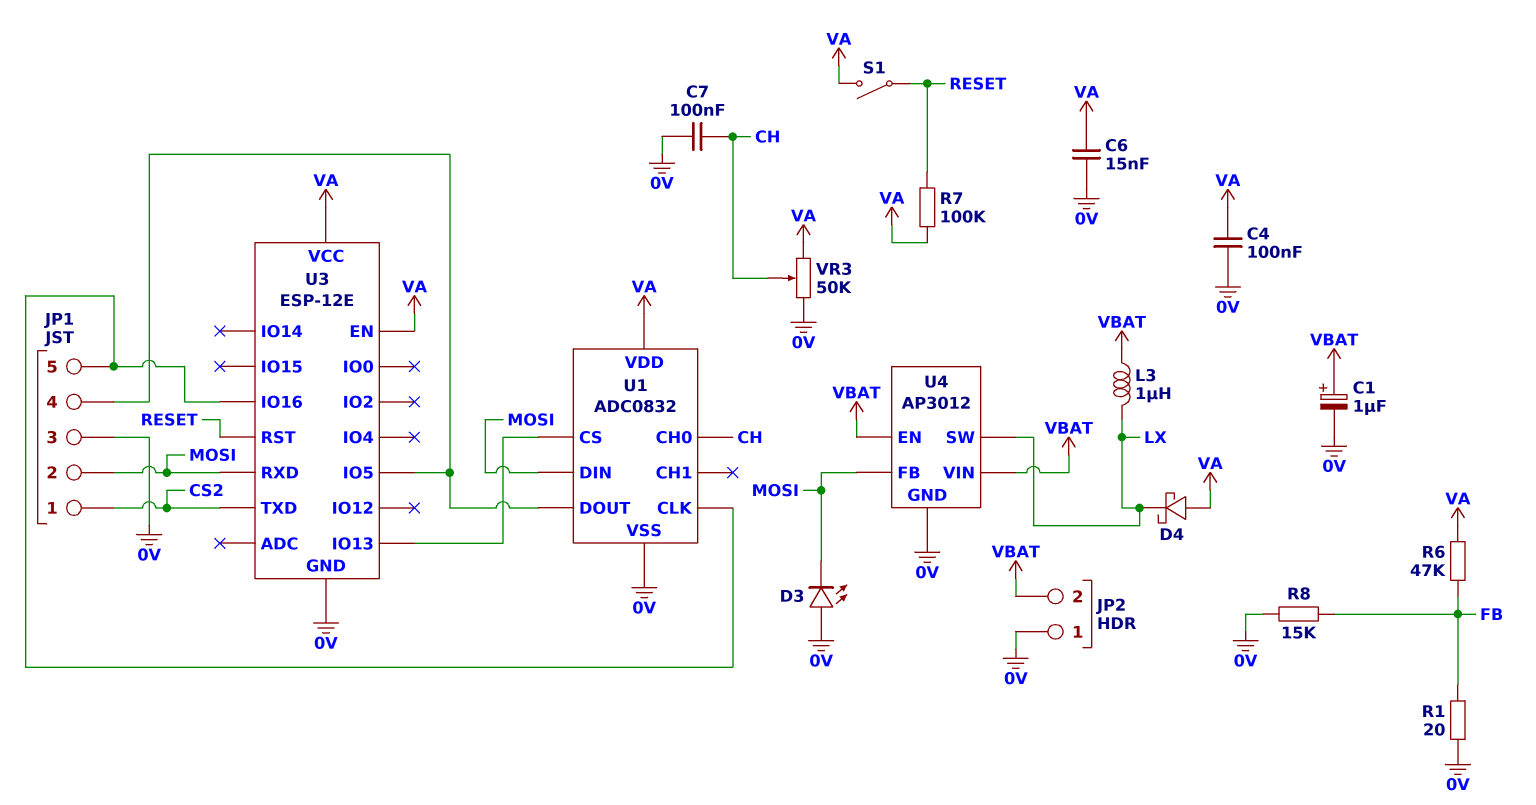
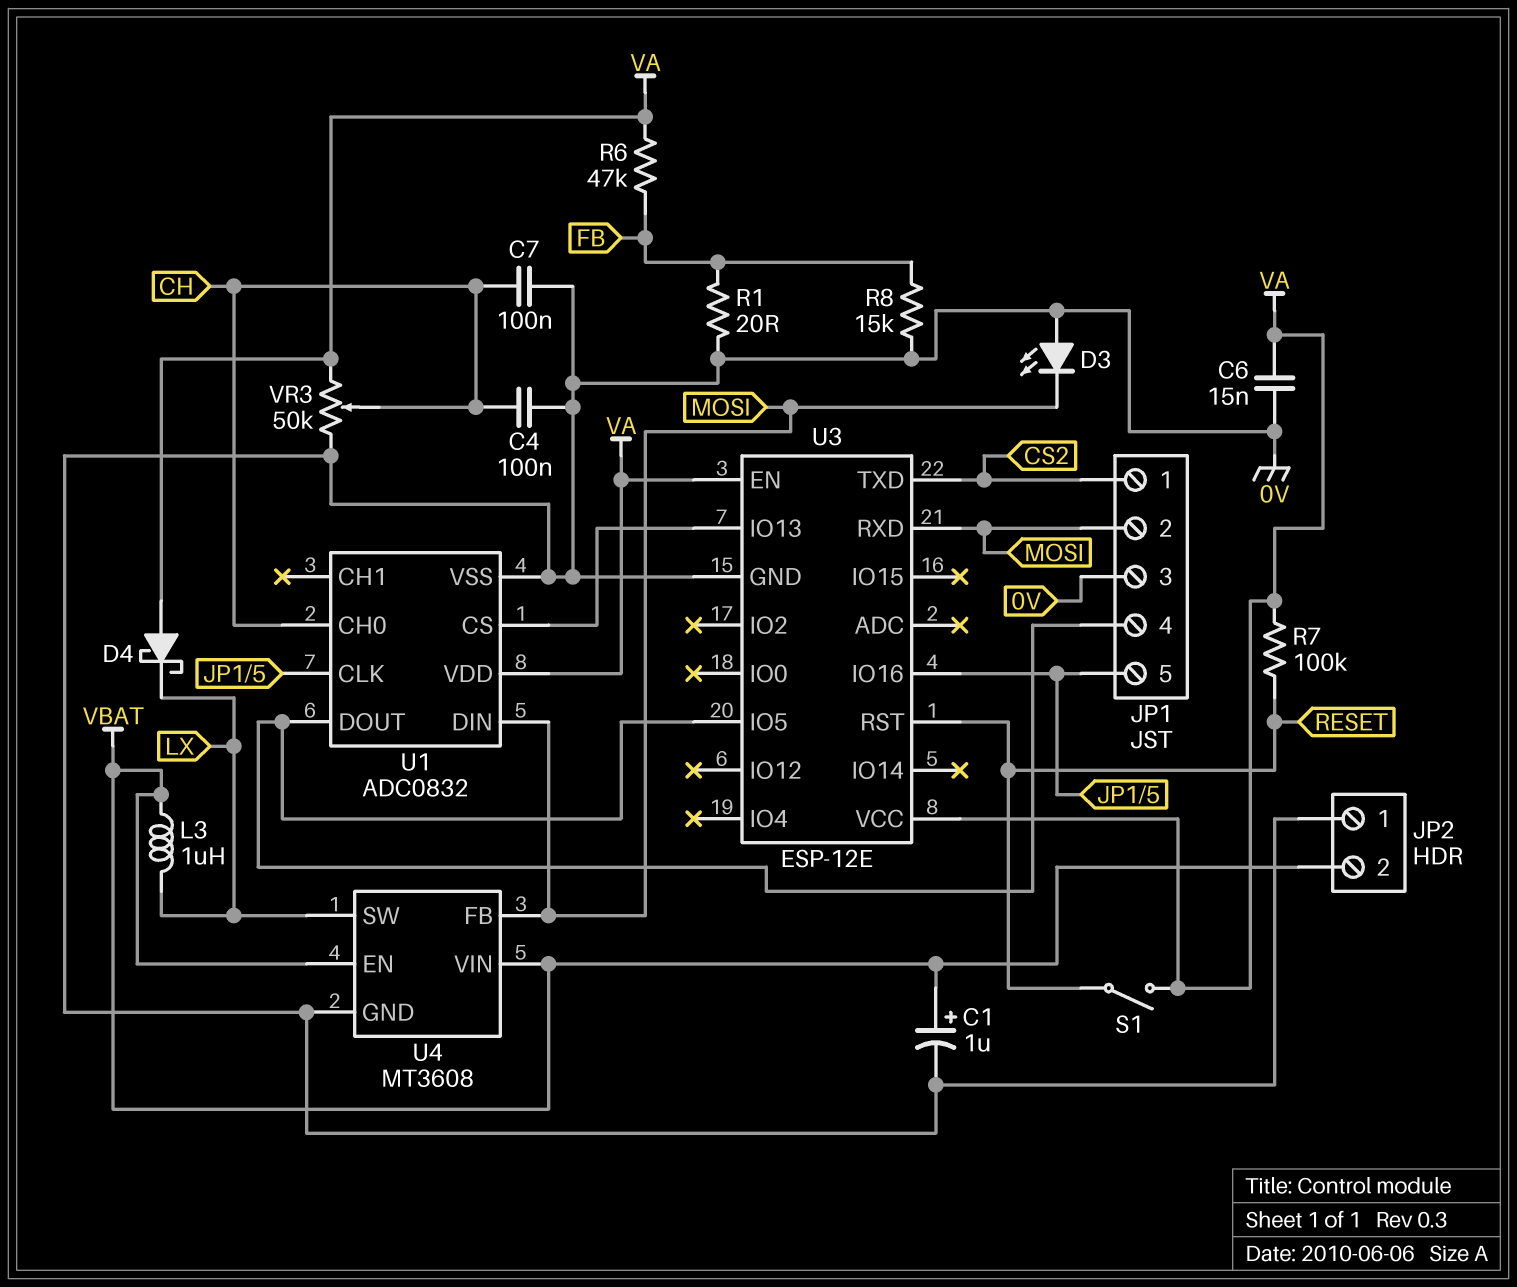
C4: 100nF (0V, VA) -> 100nF (0V, CH)
U4: AP3012 -> MT3608

